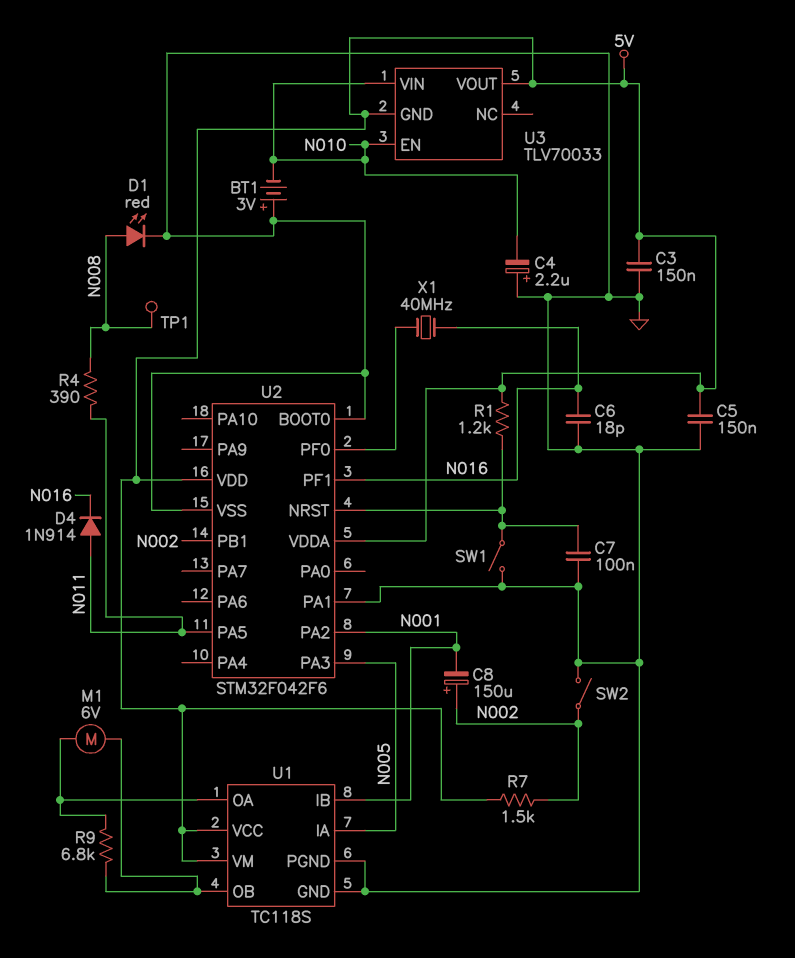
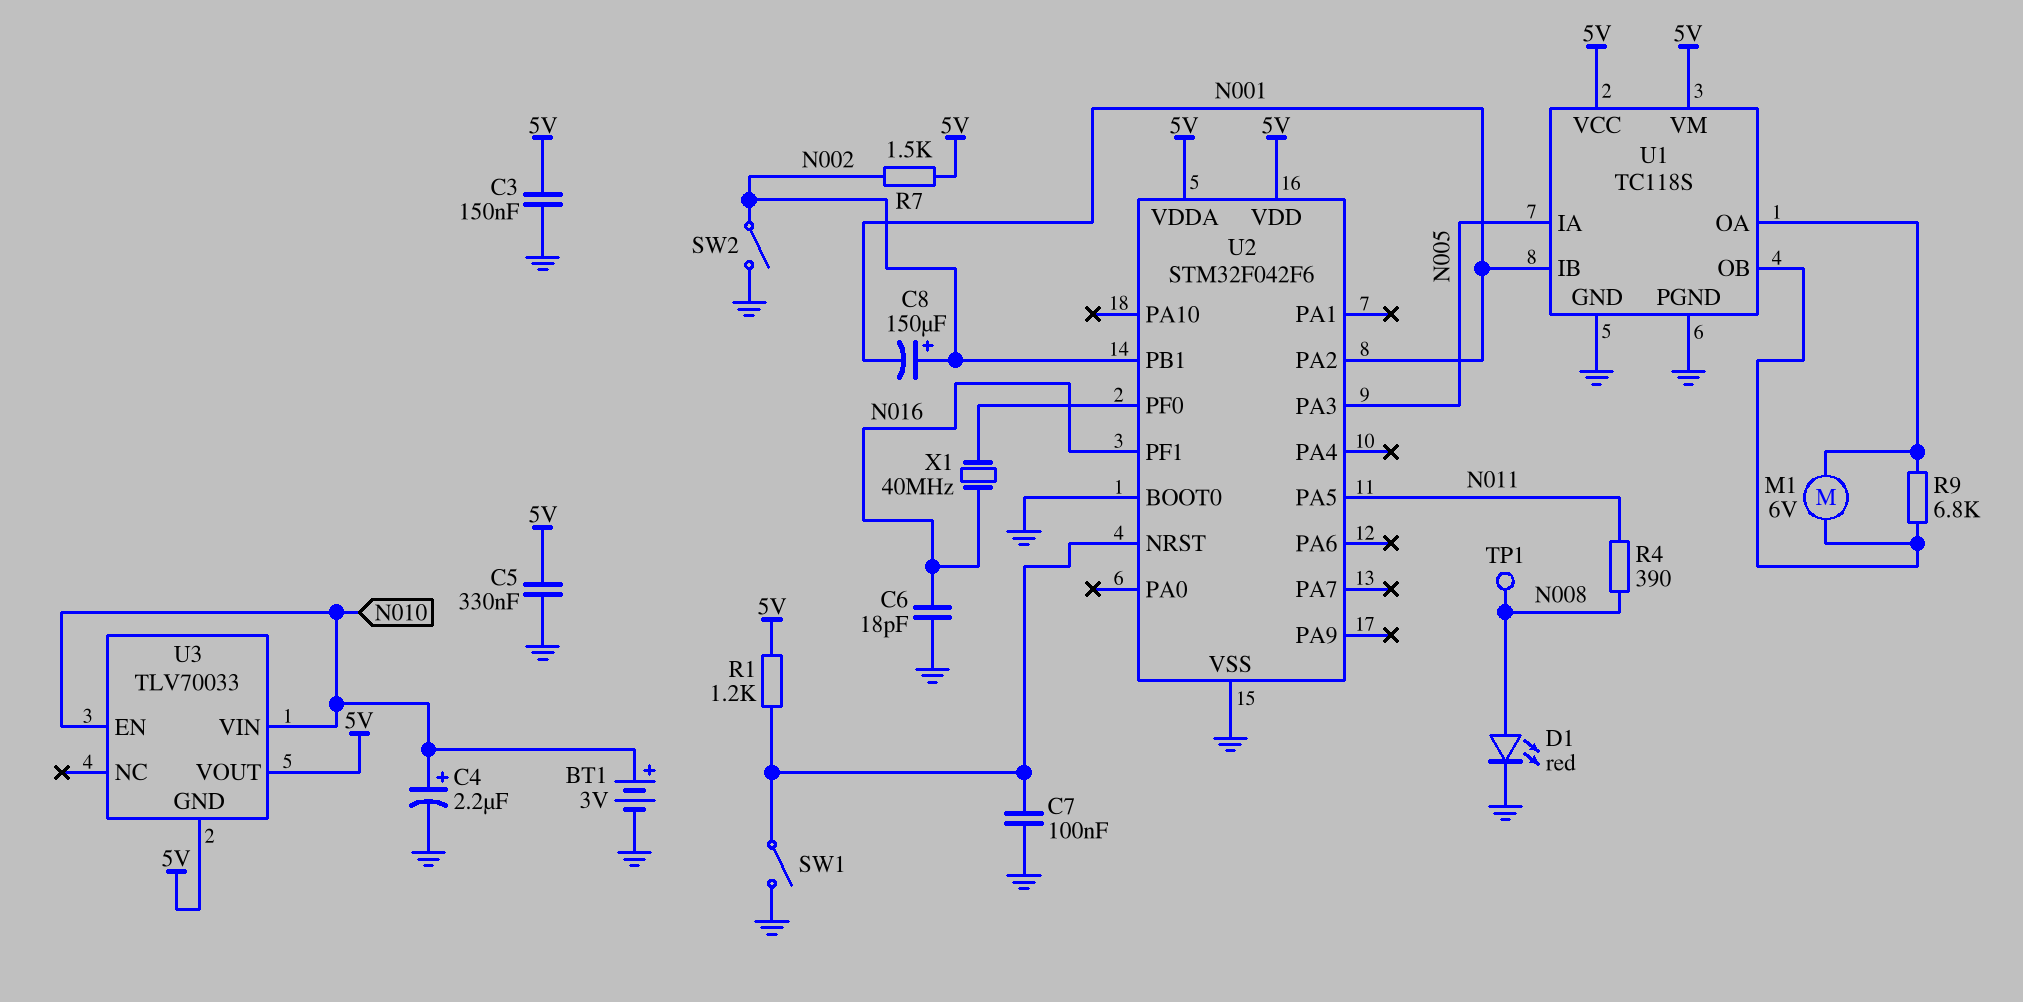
BT1: 3V (plus GND, minus N010) -> 3V (plus N010, minus GND)
C4: 2.2uF (plus GND, minus N010) -> 2.2uF (plus N010, minus GND)
C5: 150nF (5V, GND) -> 330nF (5V, GND)
D4: diode 1N914 (A N011, K N016) -> none
U2 pin PA1: GND -> none

